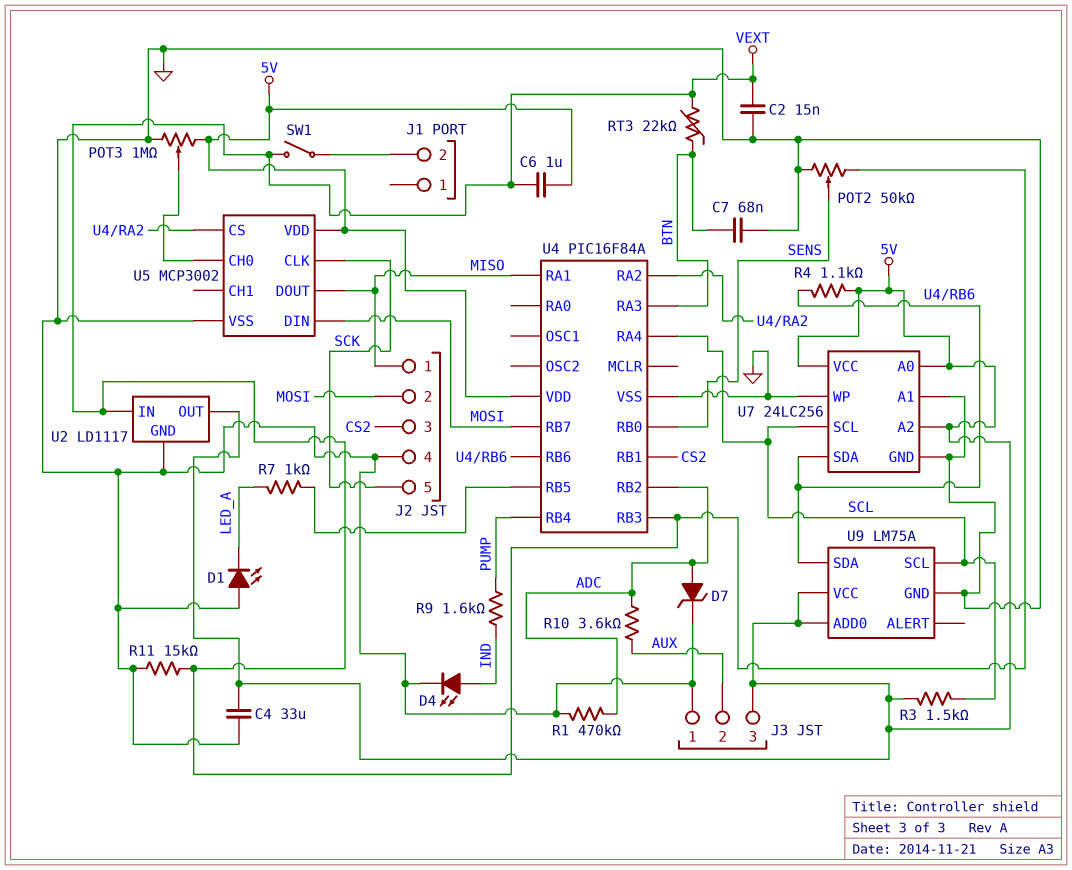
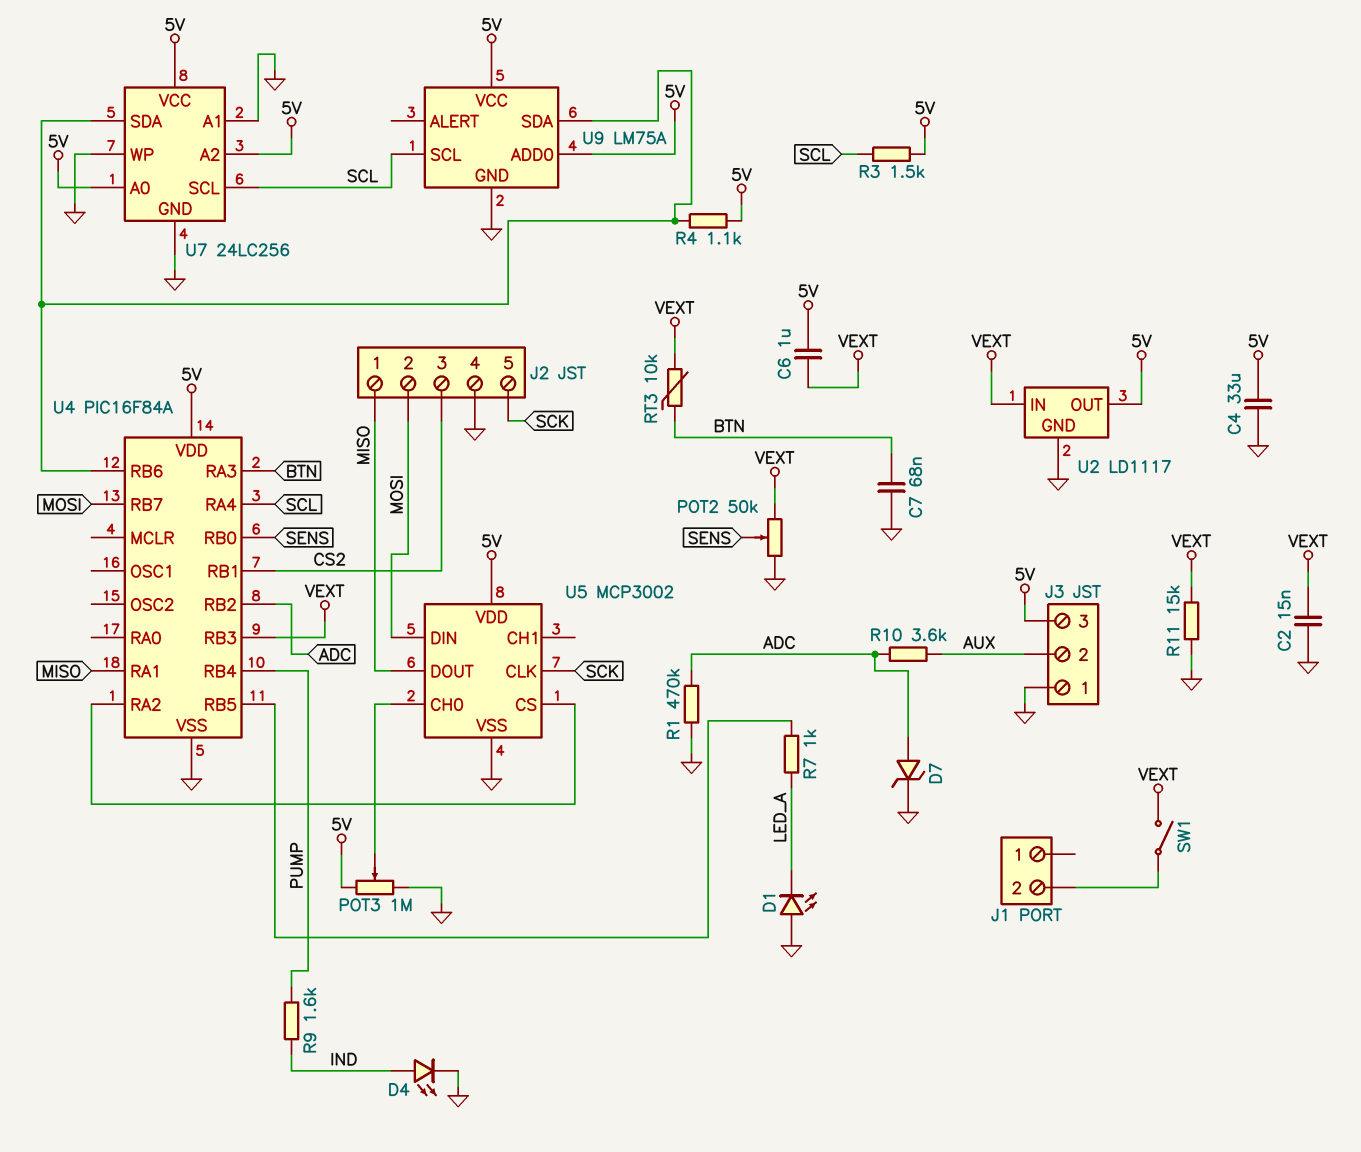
RT3: 22k (BTN, VEXT) -> 10k (BTN, VEXT)

